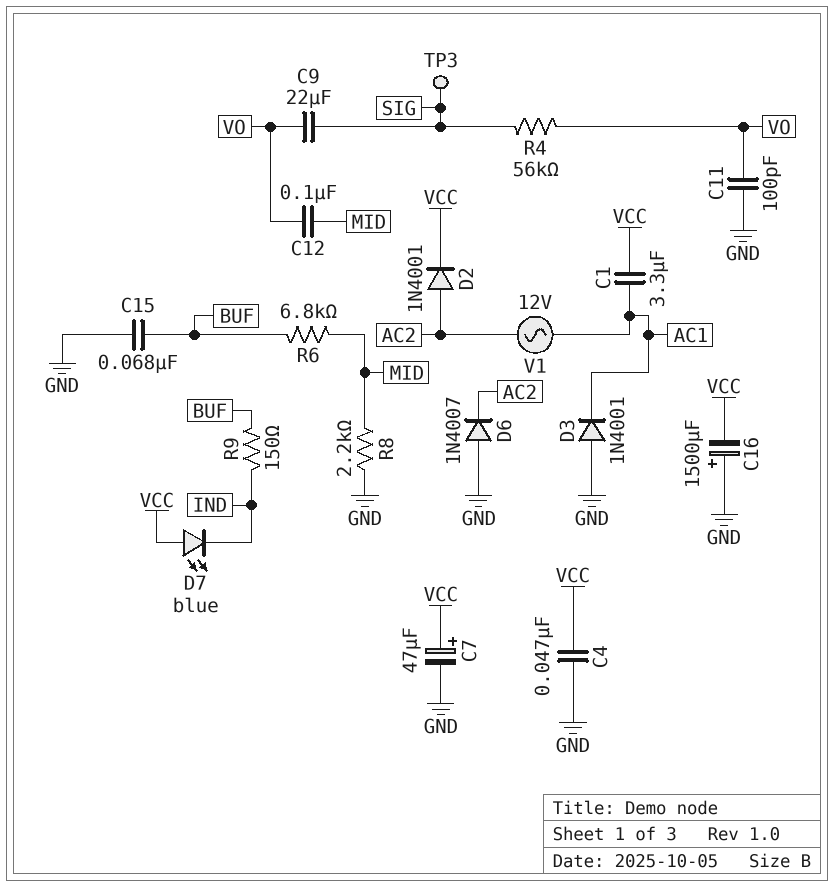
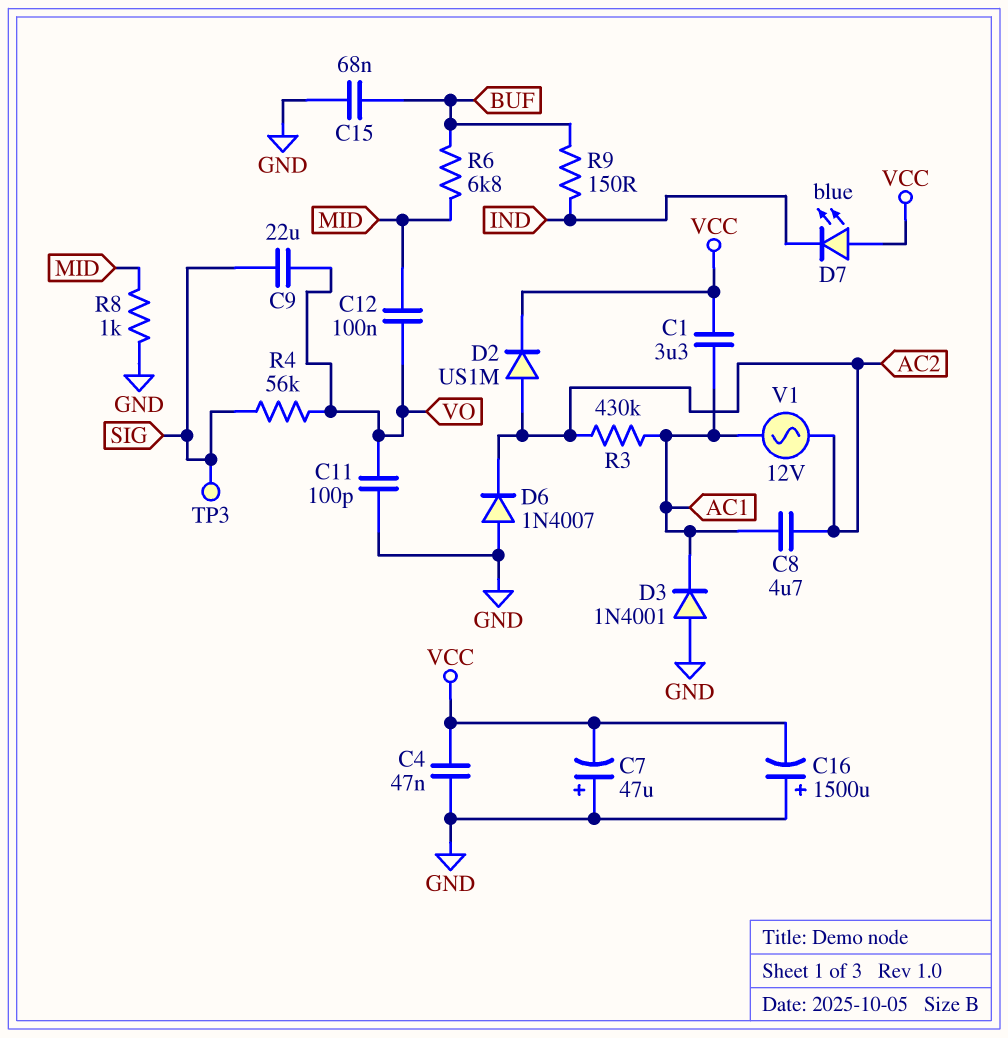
C7: 47uF (plus VCC, minus GND) -> 47uF (plus GND, minus VCC)
C8: none -> 4.7uF (AC1, AC2)
D2: diode 1N4001 (A AC2, K VCC) -> diode US1M (A AC2, K VCC)
R3: none -> 430k (AC1, AC2)
R8: 2.2k (GND, MID) -> 1k (GND, MID)

